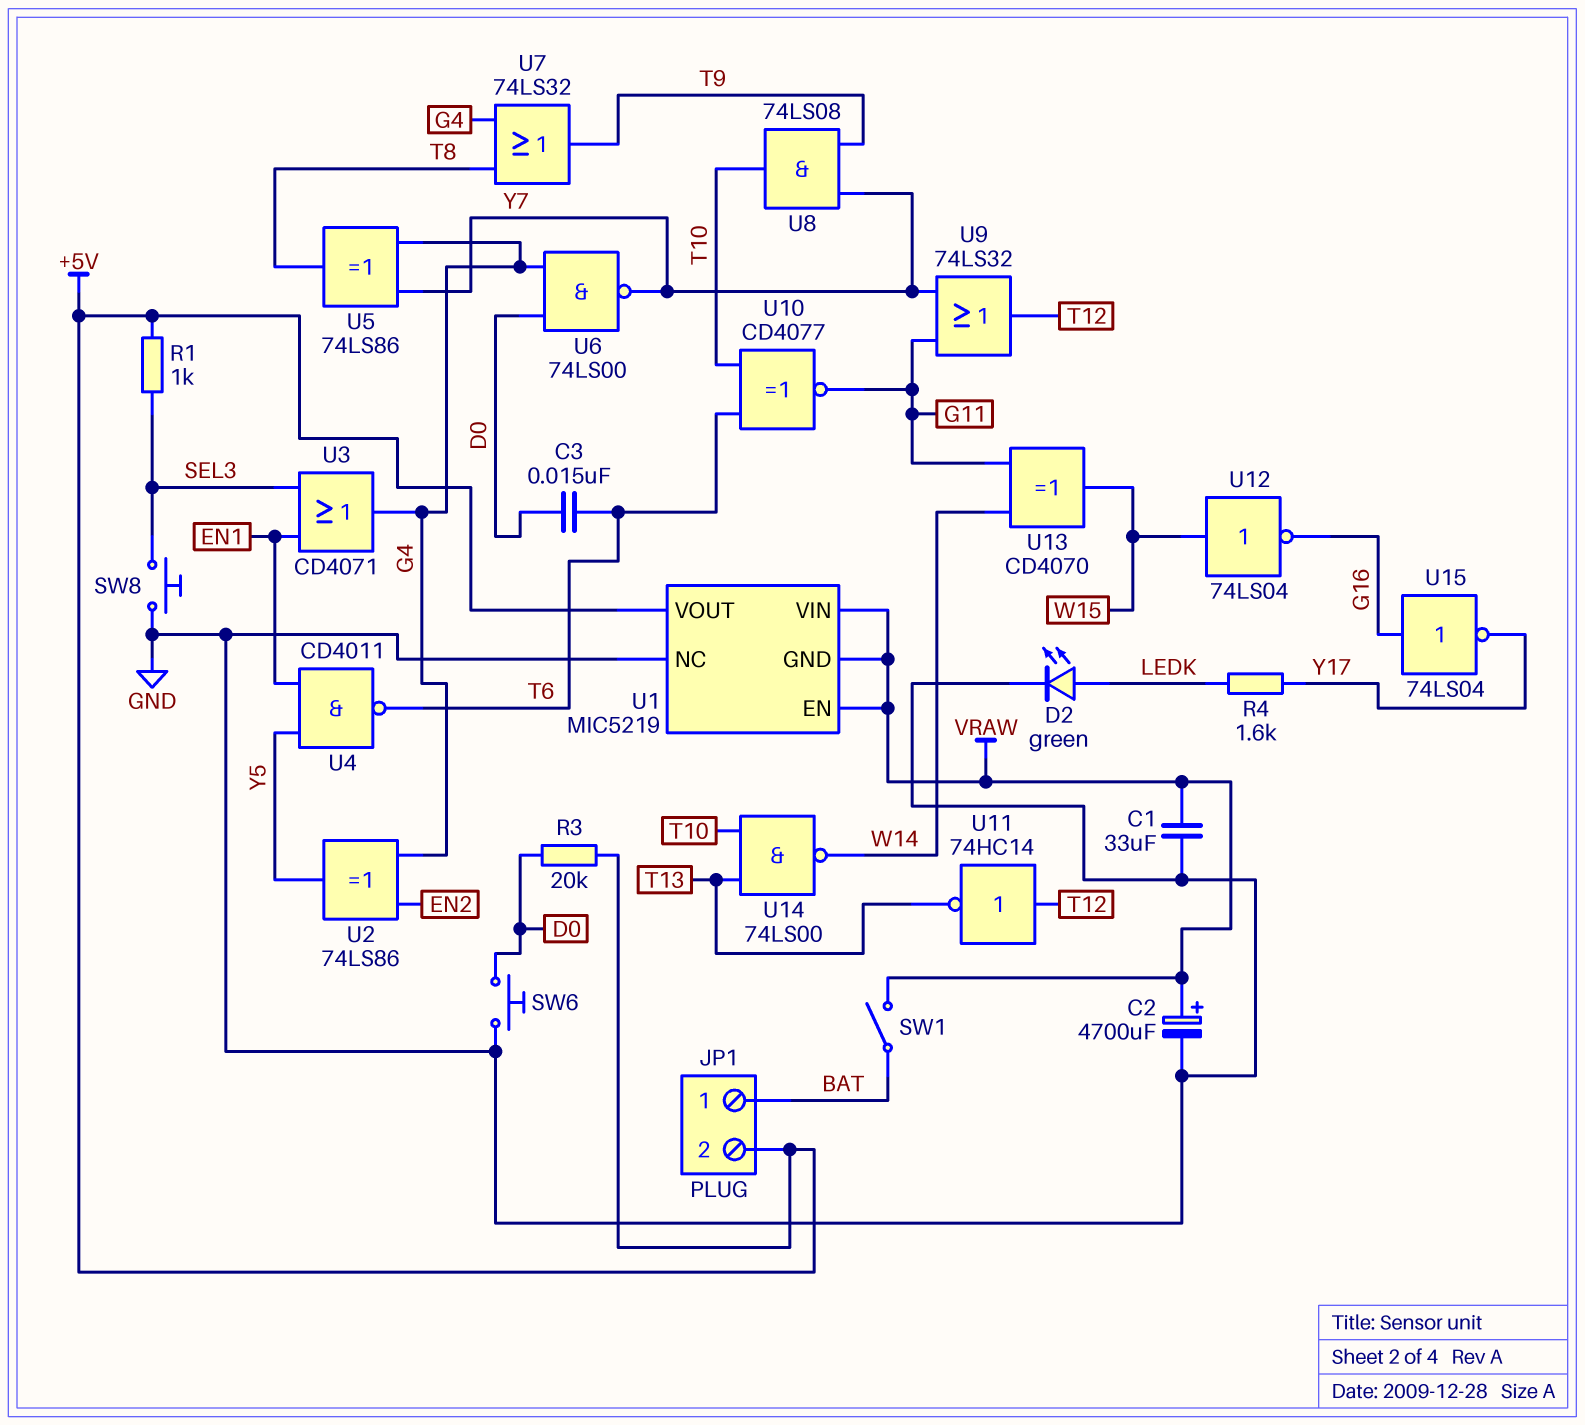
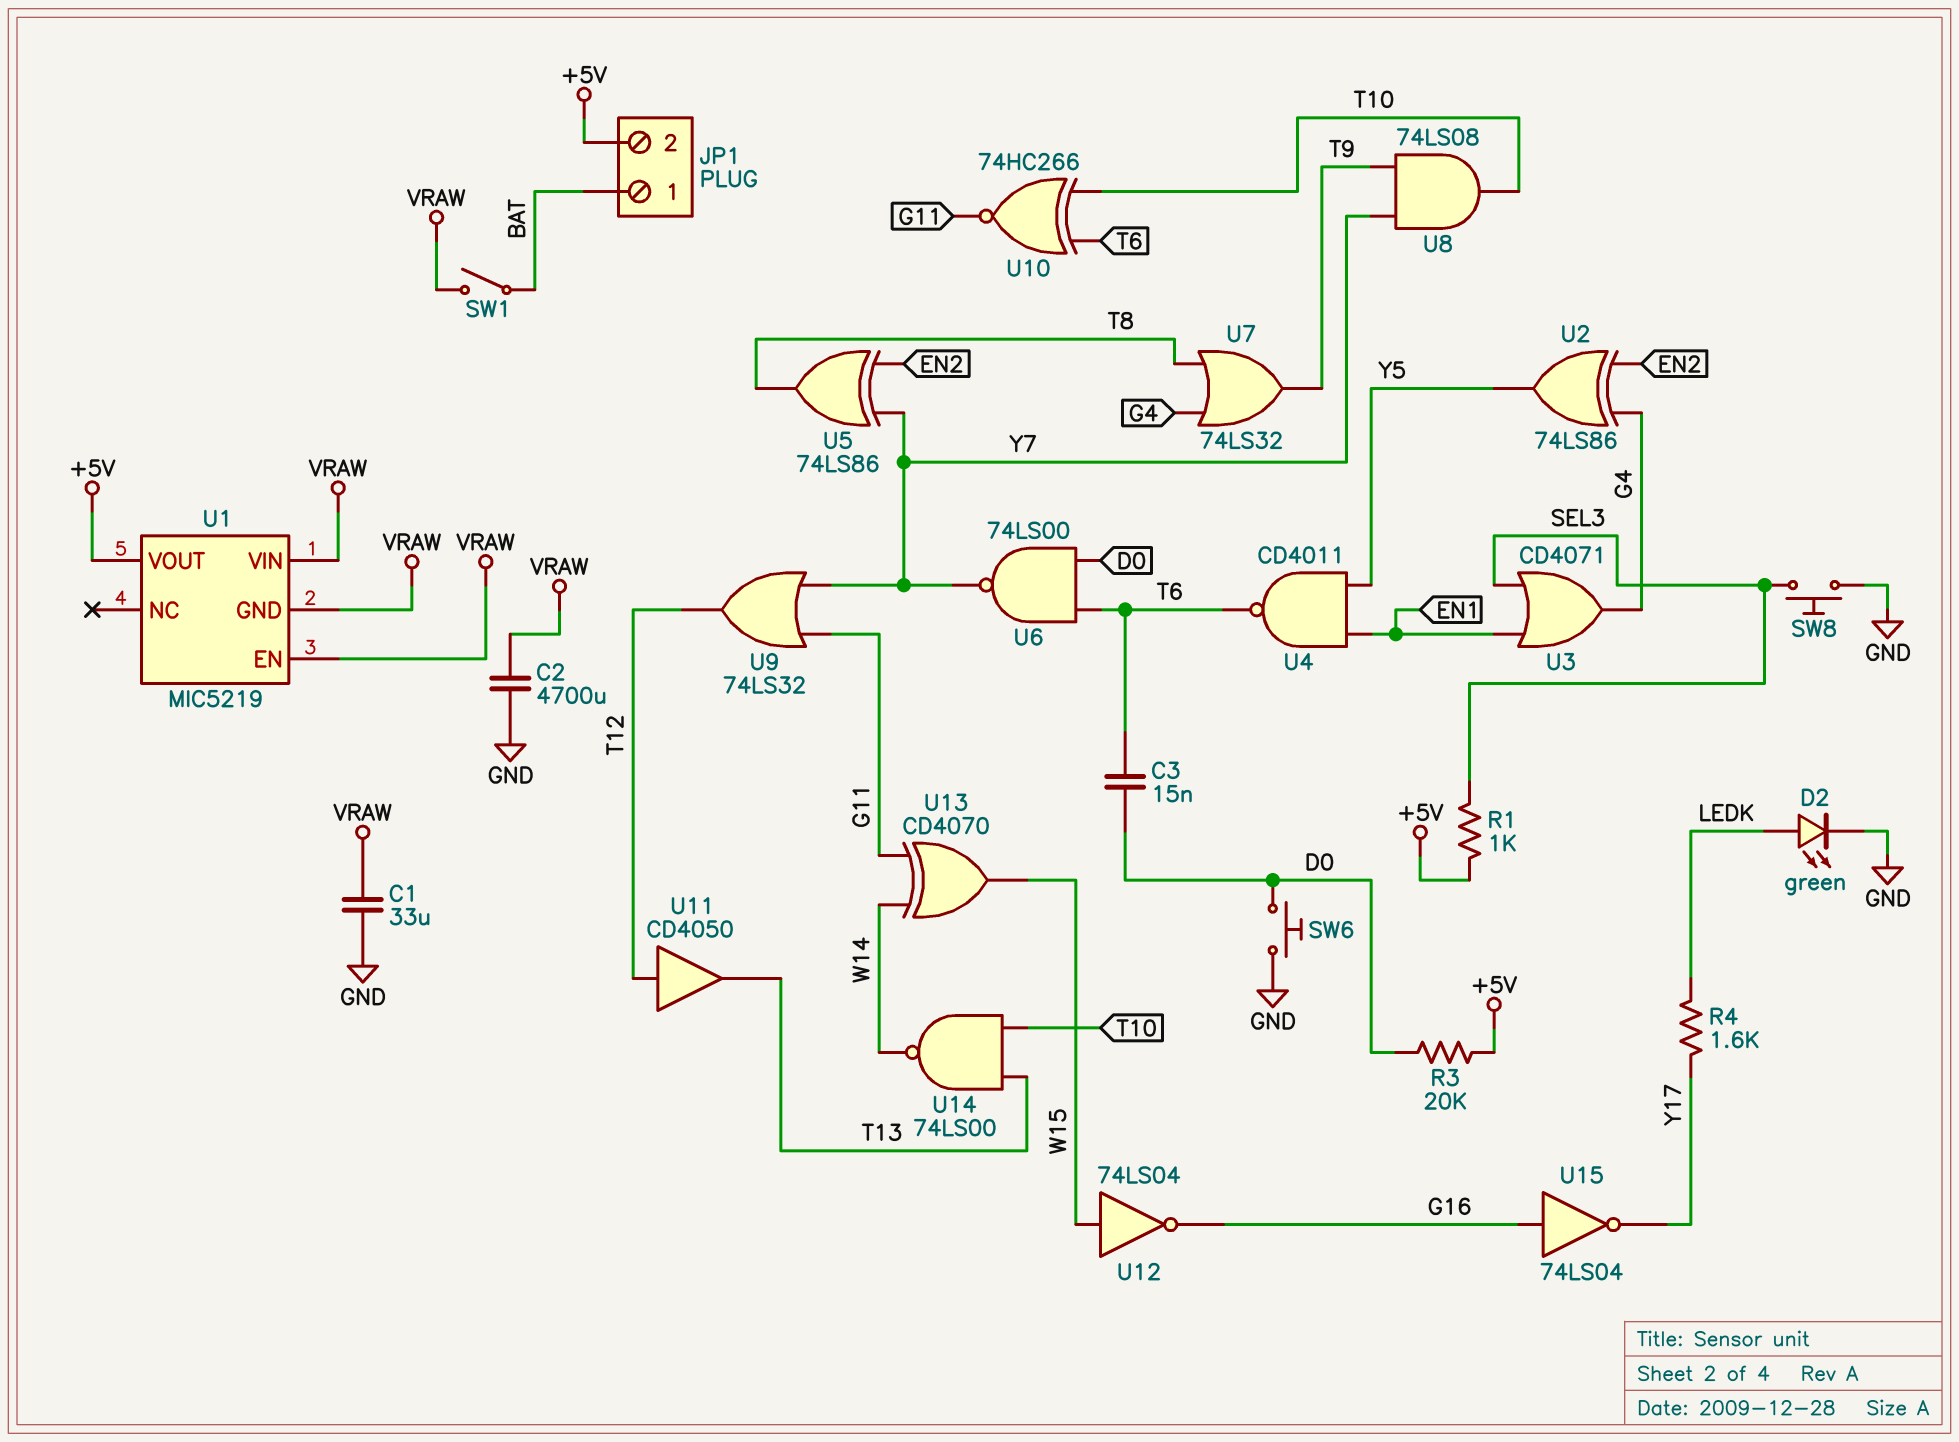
C2: 4700uF (plus VRAW, minus GND) -> 4700uF (GND, VRAW)
U1 pin NC: GND -> none
U5: XOR 74LS86 (in G4, in Y7, out T8) -> XOR 74LS86 (in EN2, in Y7, out T8)
U6: NAND 74LS00 (in D0, in G4, out Y7) -> NAND 74LS00 (in D0, in T6, out Y7)
U10: XNOR CD4077 (in T6, in T10, out G11) -> XNOR 74HC266 (in T6, in T10, out G11)
U11: NOT 74HC14 (in T12, out T13) -> buffer CD4050 (in T12, out T13)

